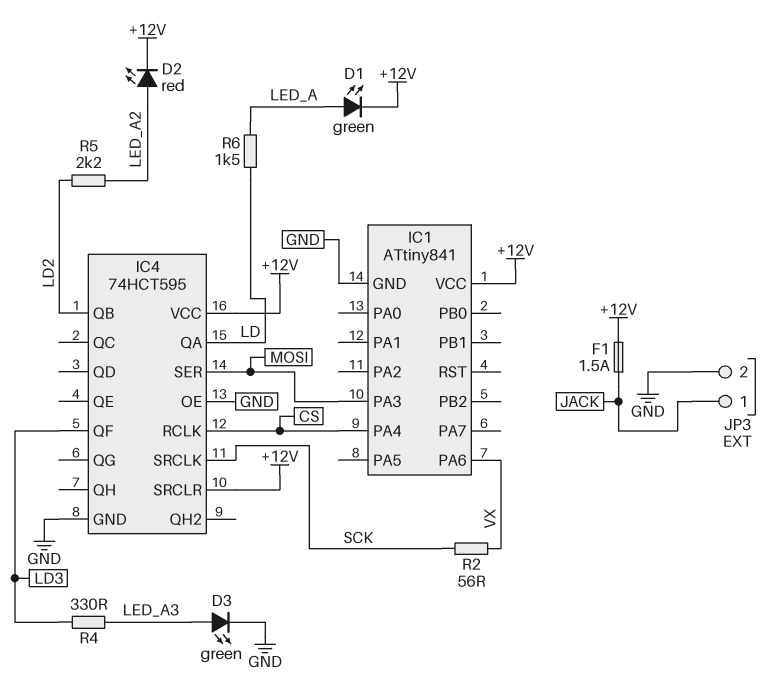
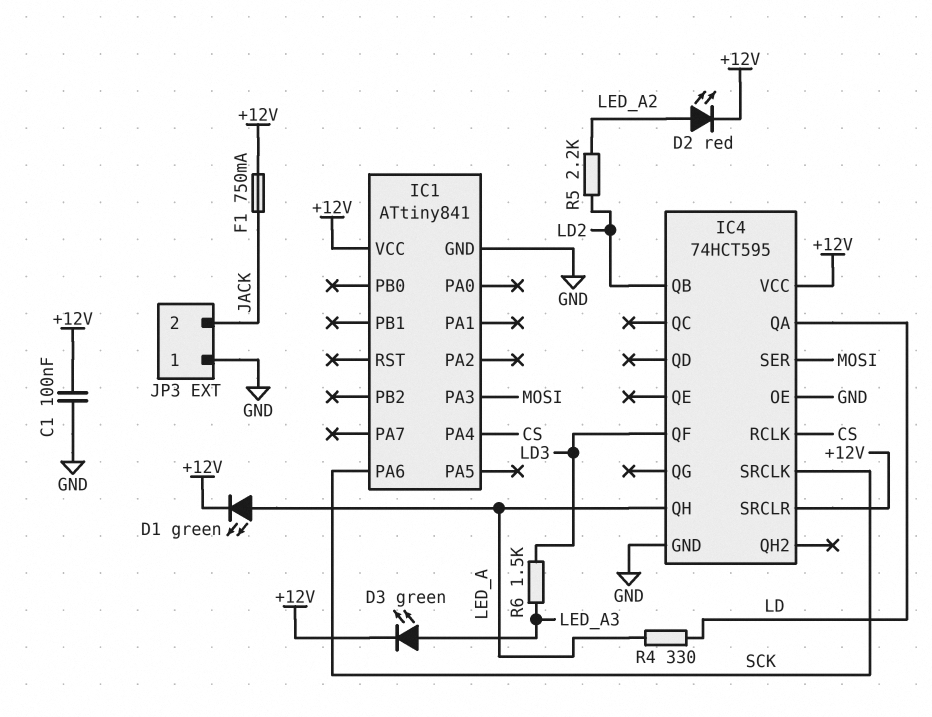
C1: none -> 100nF (+12V, GND)
D3: LED green (A LED_A3, K GND) -> LED green (A LED_A3, K +12V)
F1: 1.5A (+12V, JACK) -> 750mA (+12V, JACK)
IC1 pin PA6: VX -> SCK
IC4 pin QH: none -> LED_A
JP3 pin 1: JACK -> GND
JP3 pin 2: GND -> JACK
R2: 56 (SCK, VX) -> none
R4: 330 (LD3, LED_A3) -> 330 (LD, LED_A)
R6: 1.5k (LD, LED_A) -> 1.5k (LD3, LED_A3)

